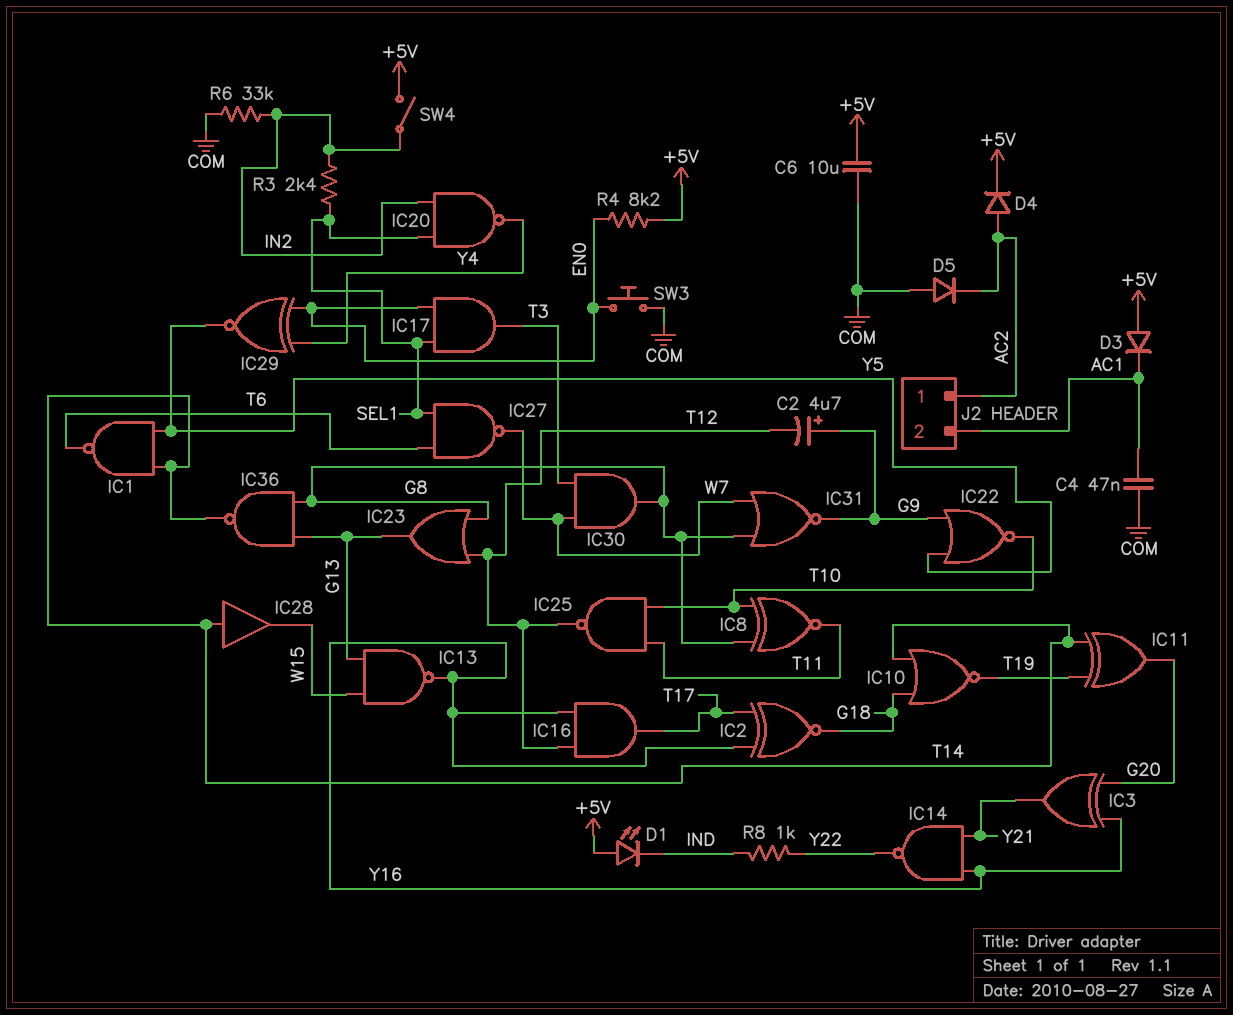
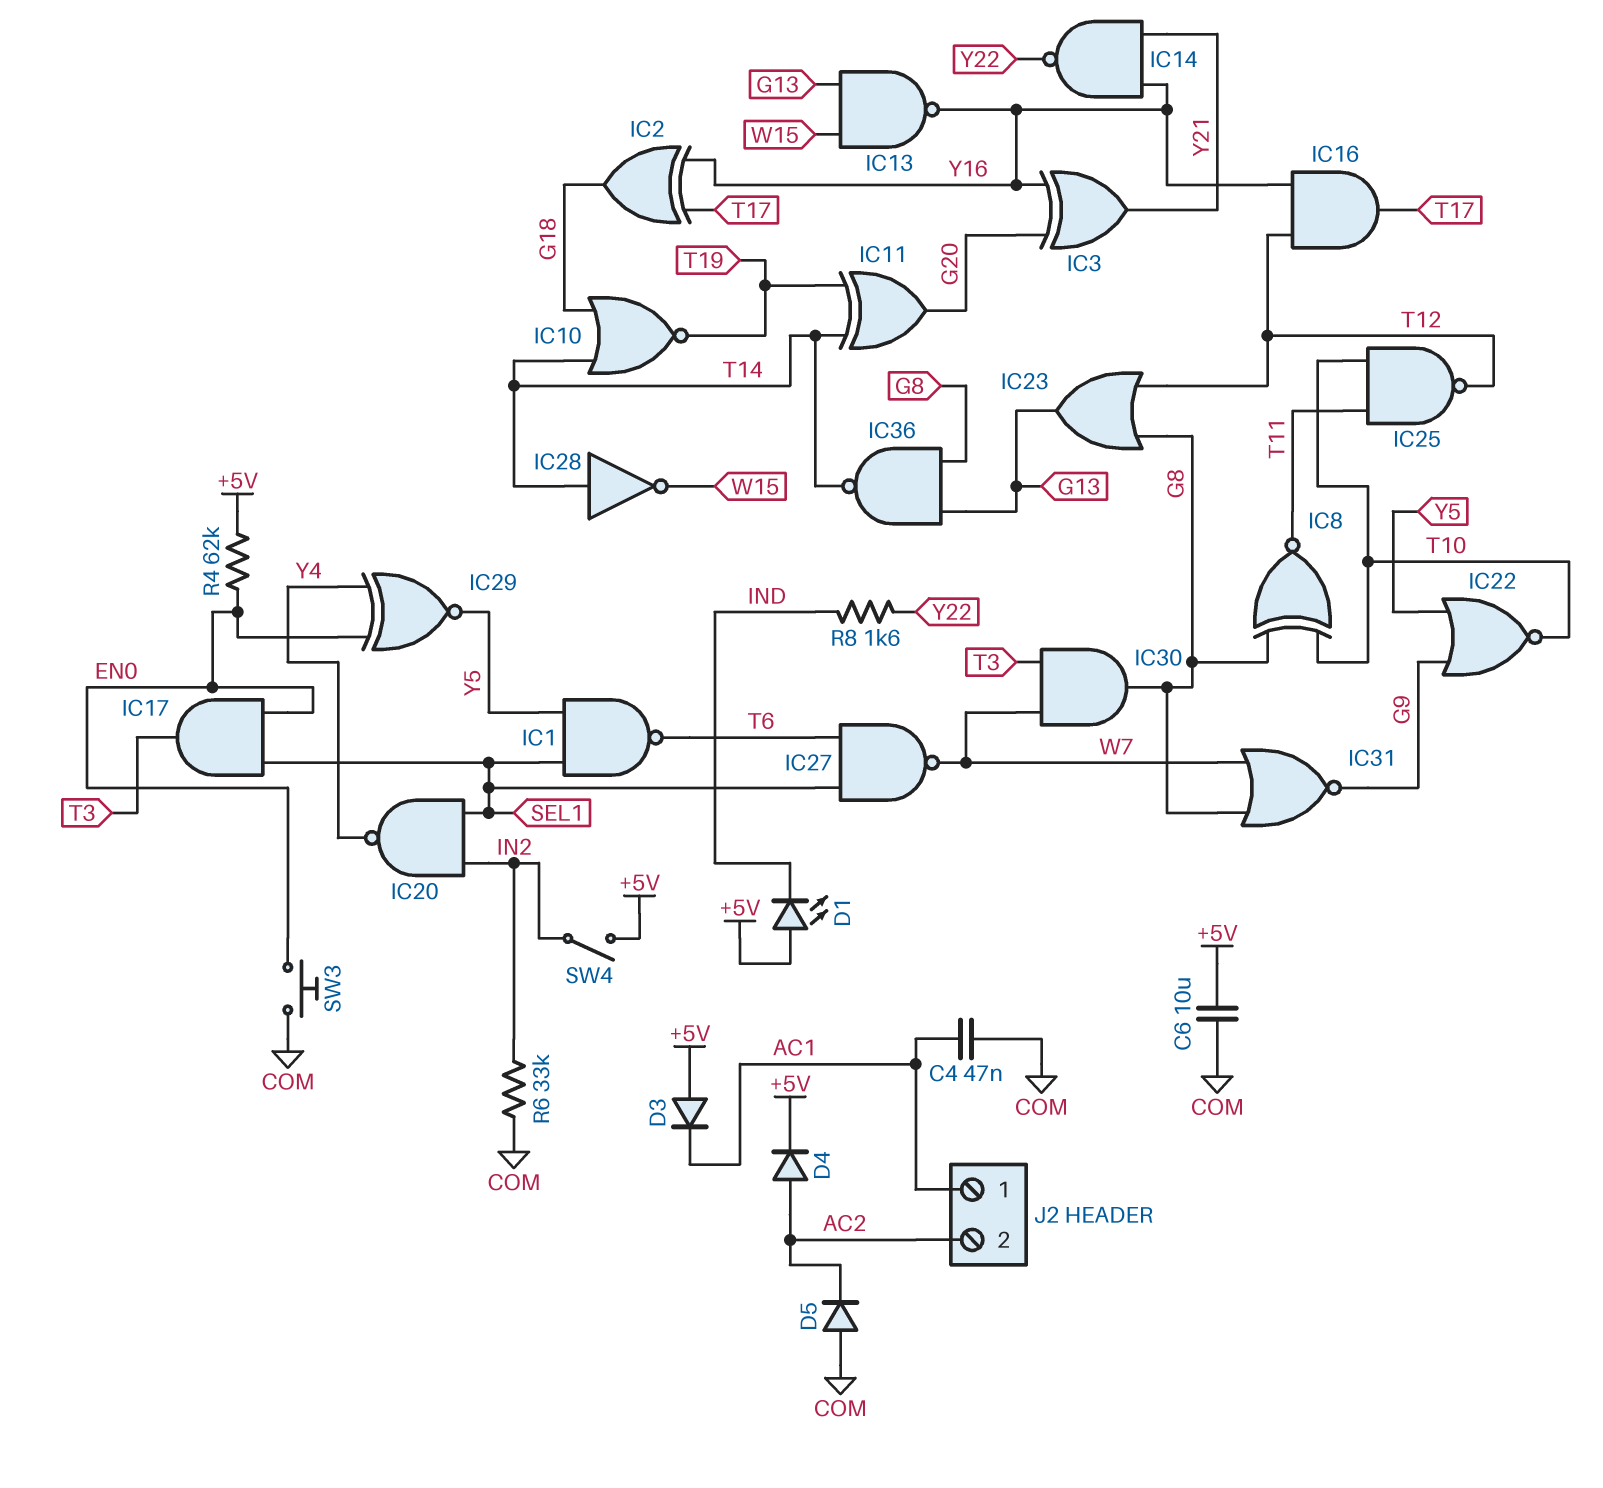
C2: 4.7uF (plus G9, minus T12) -> none
IC1: NAND (in T14, in Y5, out T6) -> NAND (in SEL1, in Y5, out T6)
IC2: XNOR (in T17, in Y16, out G18) -> XOR (in T17, in Y16, out G18)
IC28: buffer (in T14, out W15) -> NOT (in T14, out W15)
J2 pin 1: AC2 -> AC1
J2 pin 2: AC1 -> AC2
R3: 2.4k (IN2, SEL1) -> none
R4: 8.2k (+5V, EN0) -> 62k (+5V, EN0)
R8: 1k (IND, Y22) -> 1.6k (IND, Y22)

